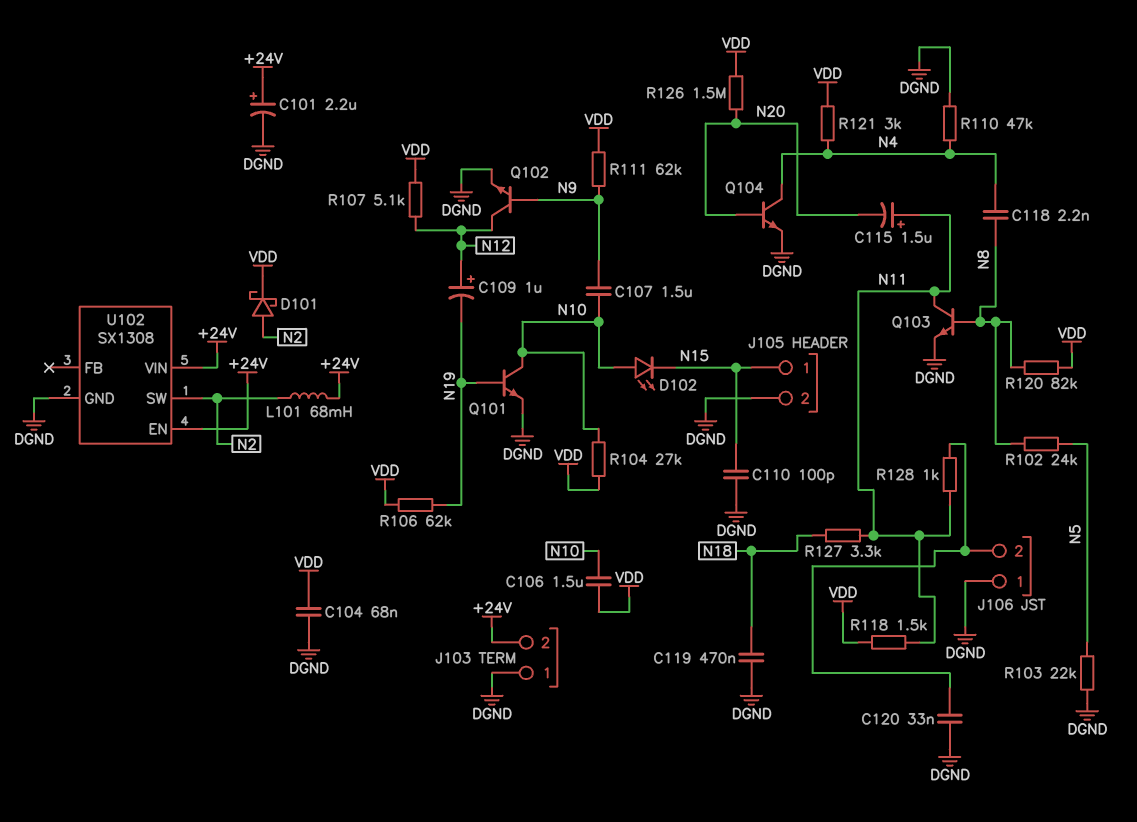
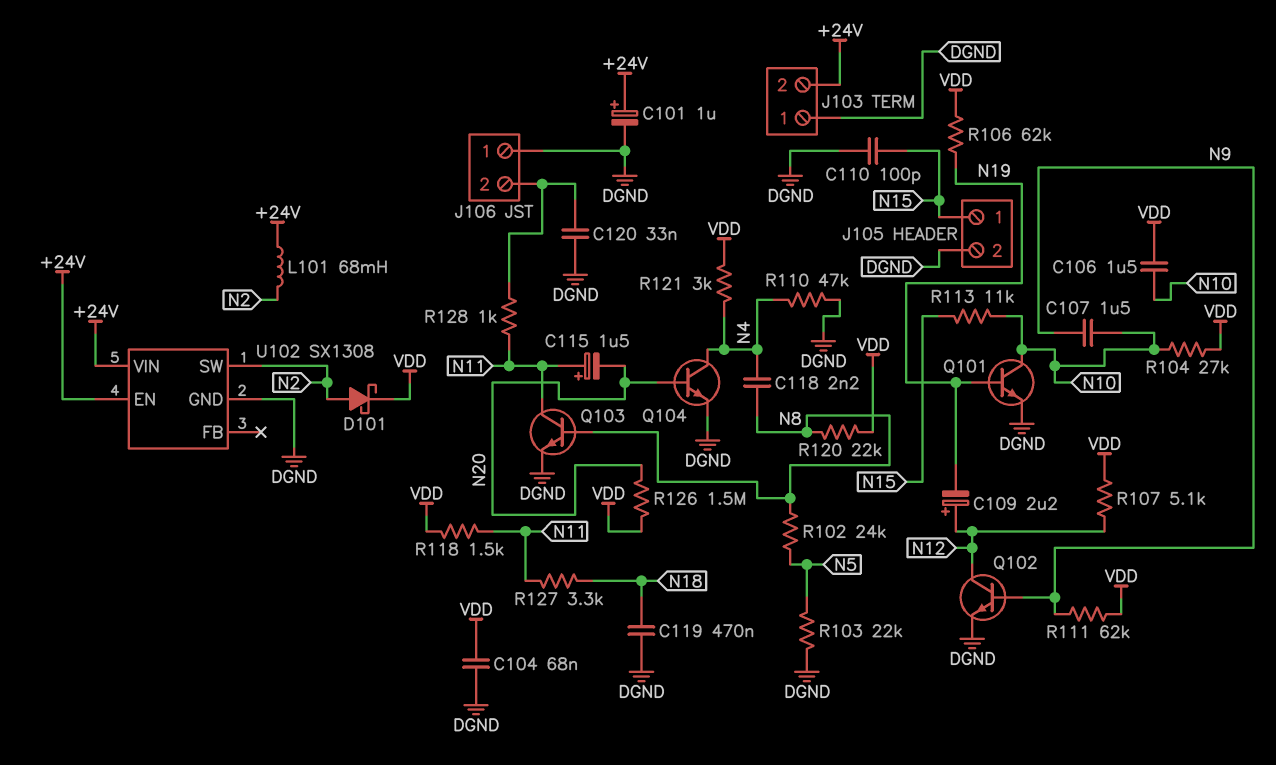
C101: 2.2uF (plus +24V, minus DGND) -> 1uF (plus +24V, minus DGND)
C109: 1uF (plus N12, minus N19) -> 2.2uF (plus N12, minus N19)
D102: LED (A N10, K N15) -> none
R113: none -> 11k (N10, N15)
R120: 82k (N8, VDD) -> 22k (N8, VDD)

